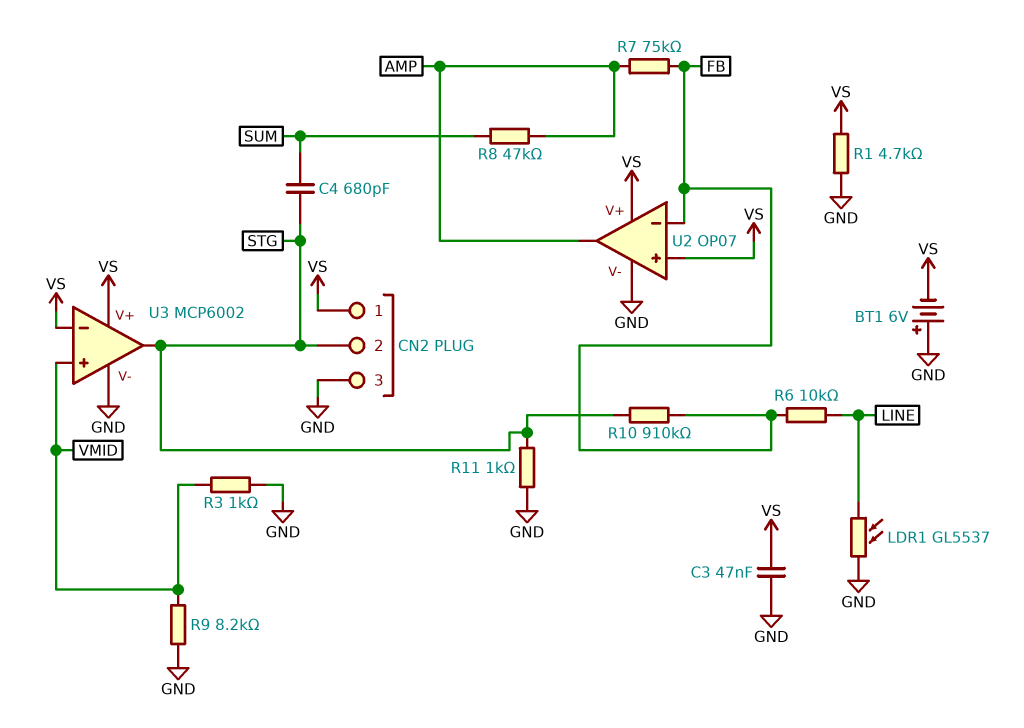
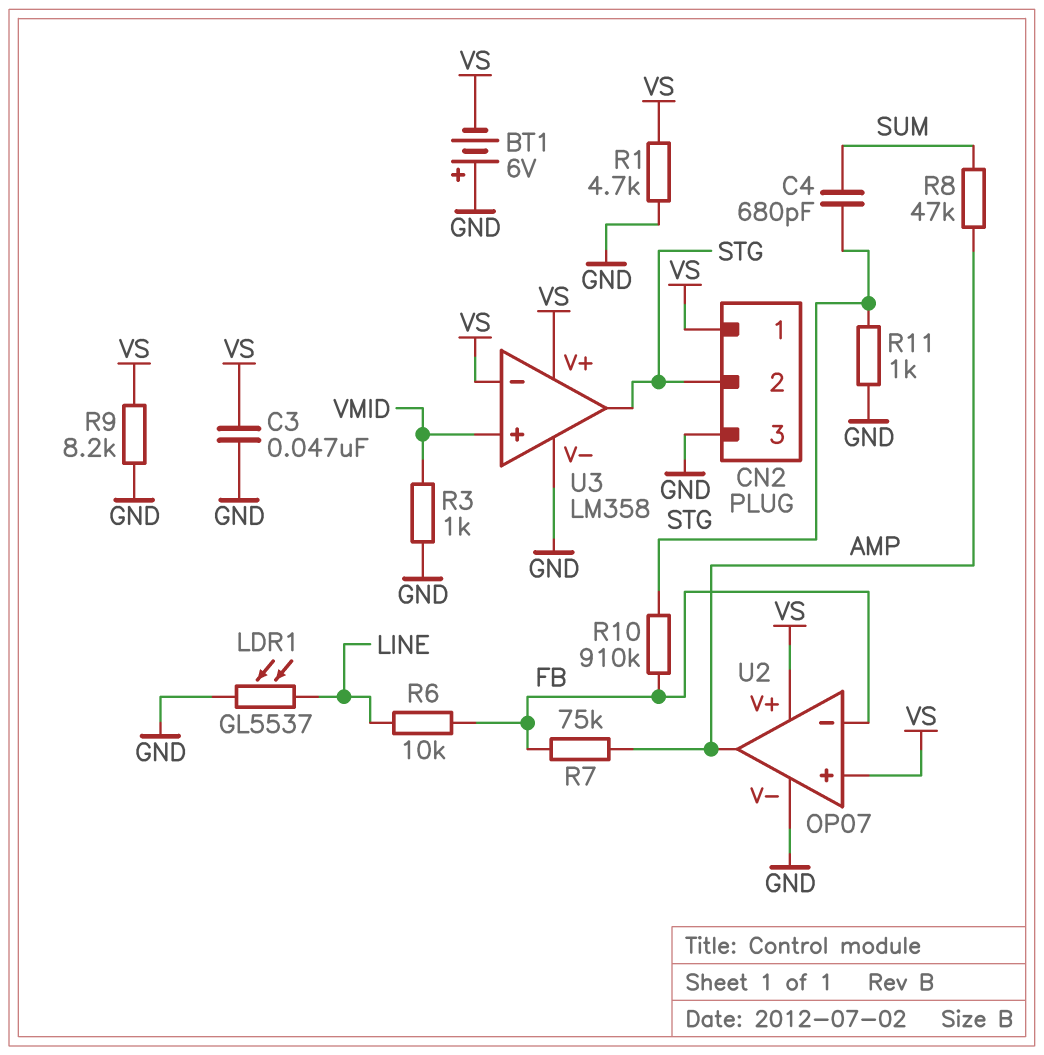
R9: 8.2k (GND, VMID) -> 8.2k (GND, VS)
U3: MCP6002 -> LM358

